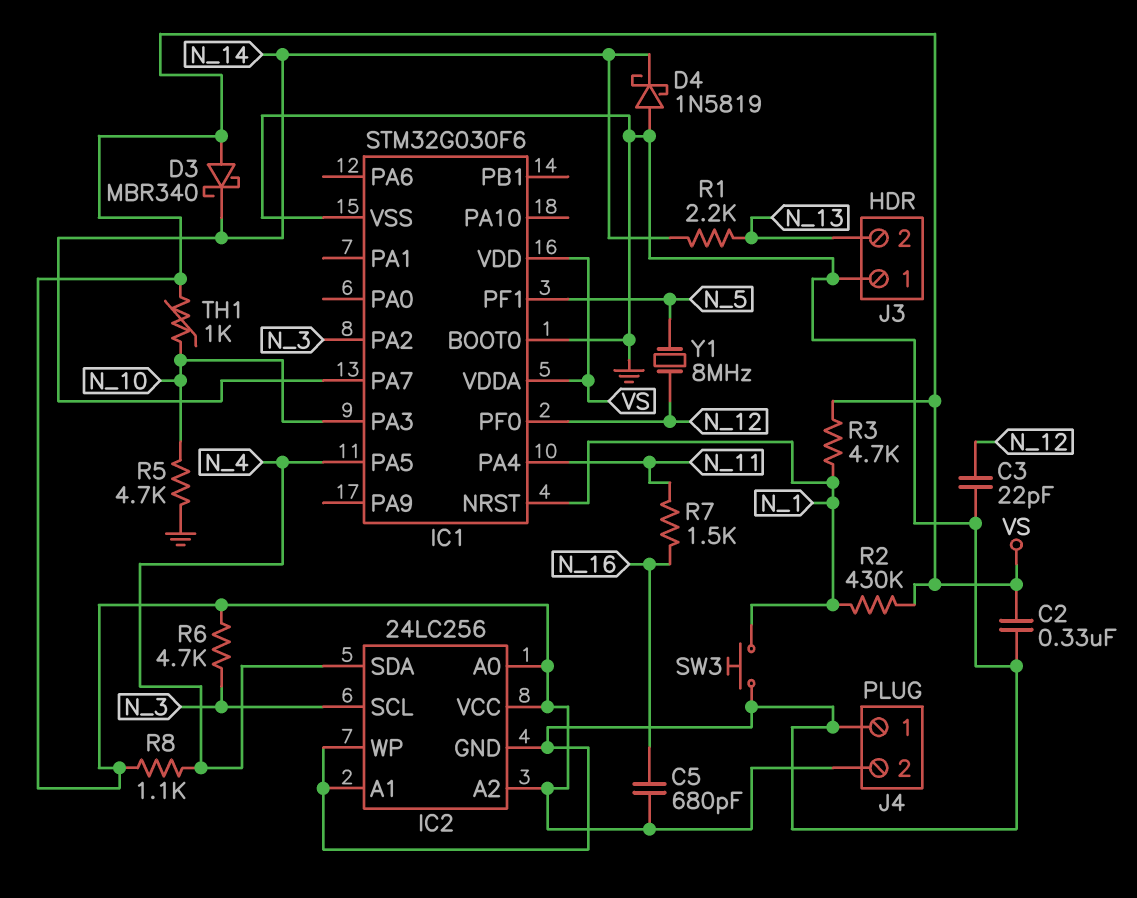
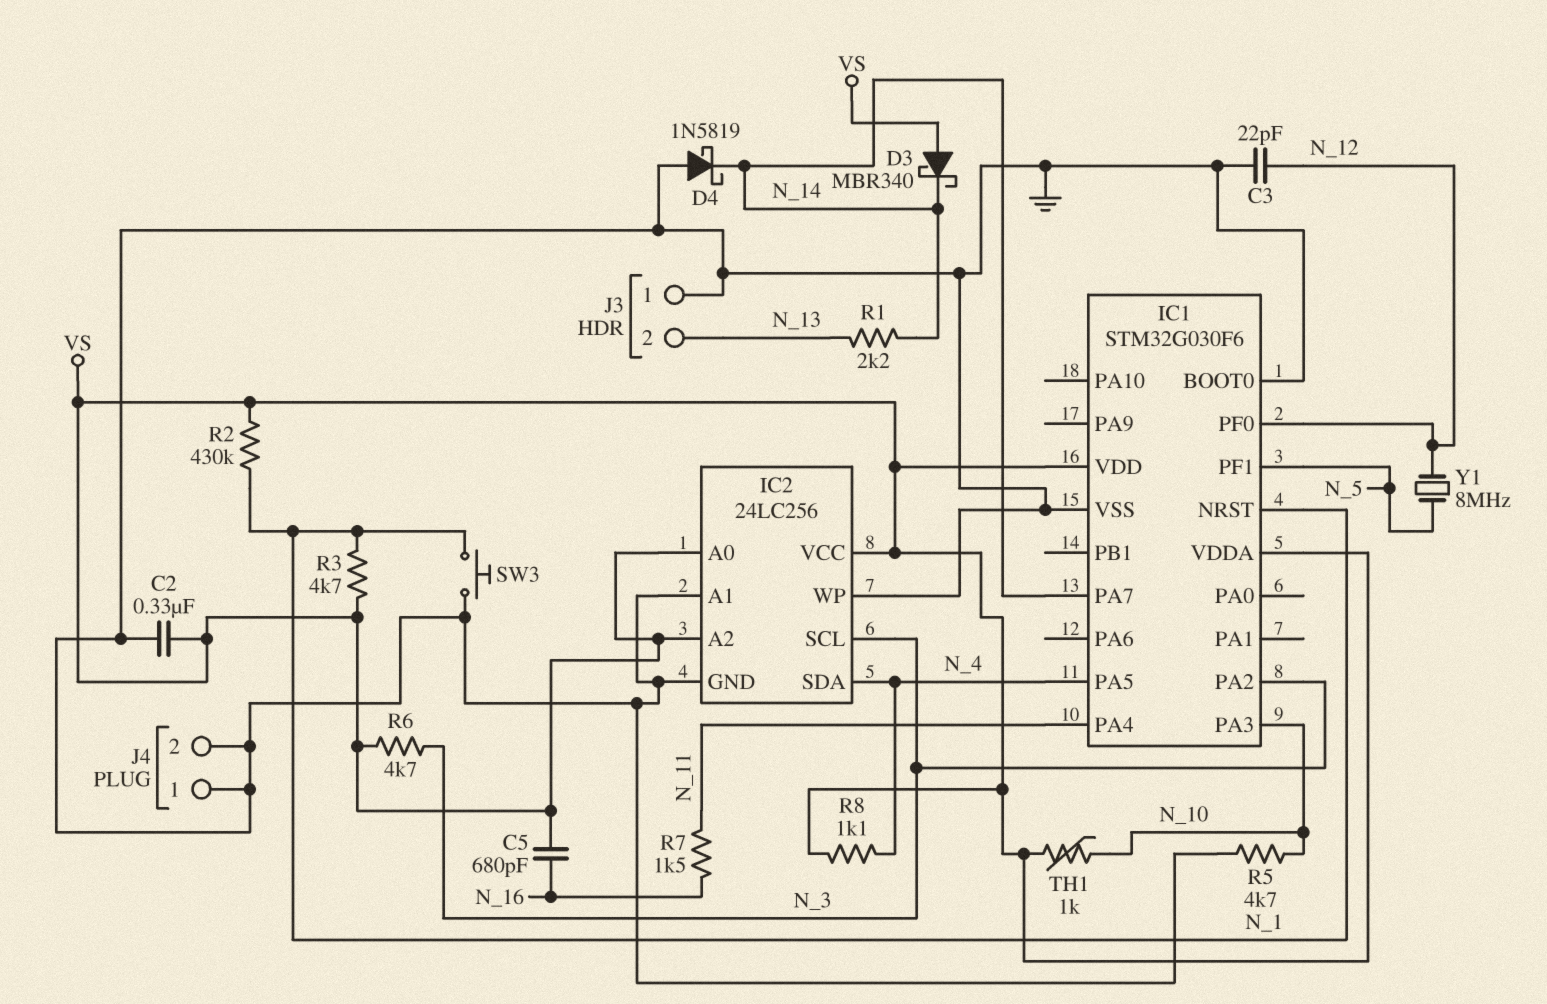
J4 pin 2: VS -> GND

